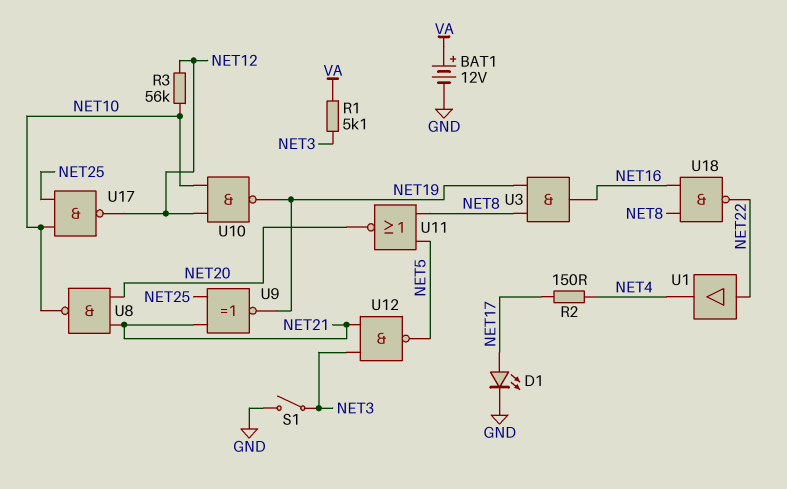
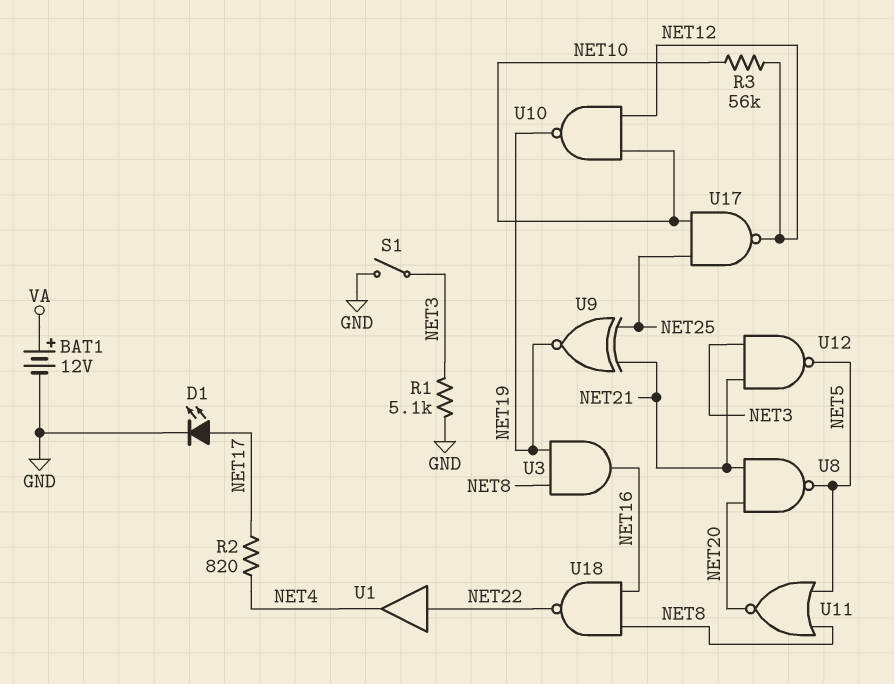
R1: 5.1k (NET3, VA) -> 5.1k (GND, NET3)
R2: 150 (NET4, NET17) -> 820 (NET4, NET17)
U8: NAND (in NET20, in NET21, out NET10) -> NAND (in NET20, in NET21, out NET5)

